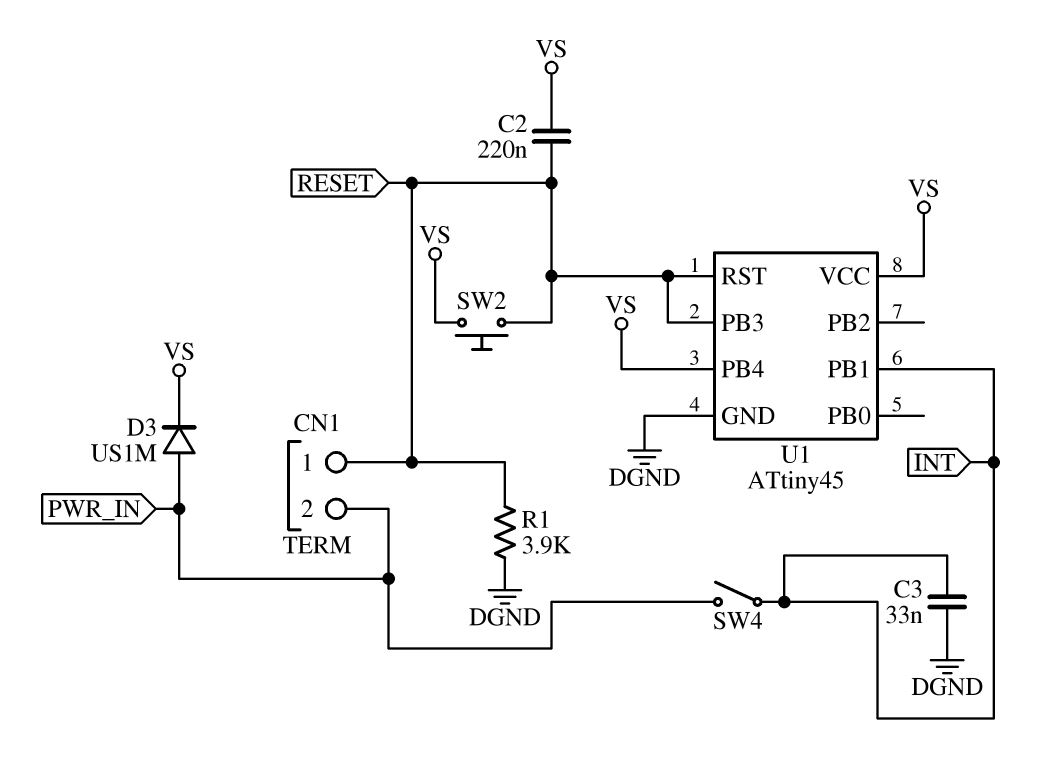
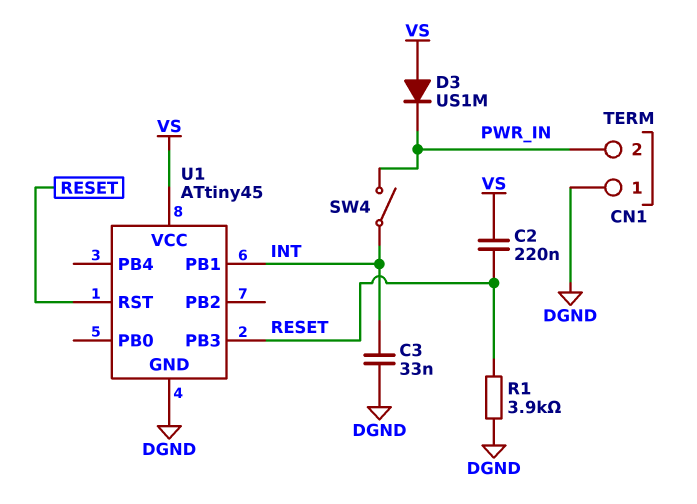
CN1 pin 1: RESET -> DGND
D3: diode US1M (A PWR_IN, K VS) -> diode US1M (A VS, K PWR_IN)
SW2: button (RESET, VS) -> none
U1 pin PB4: VS -> none

